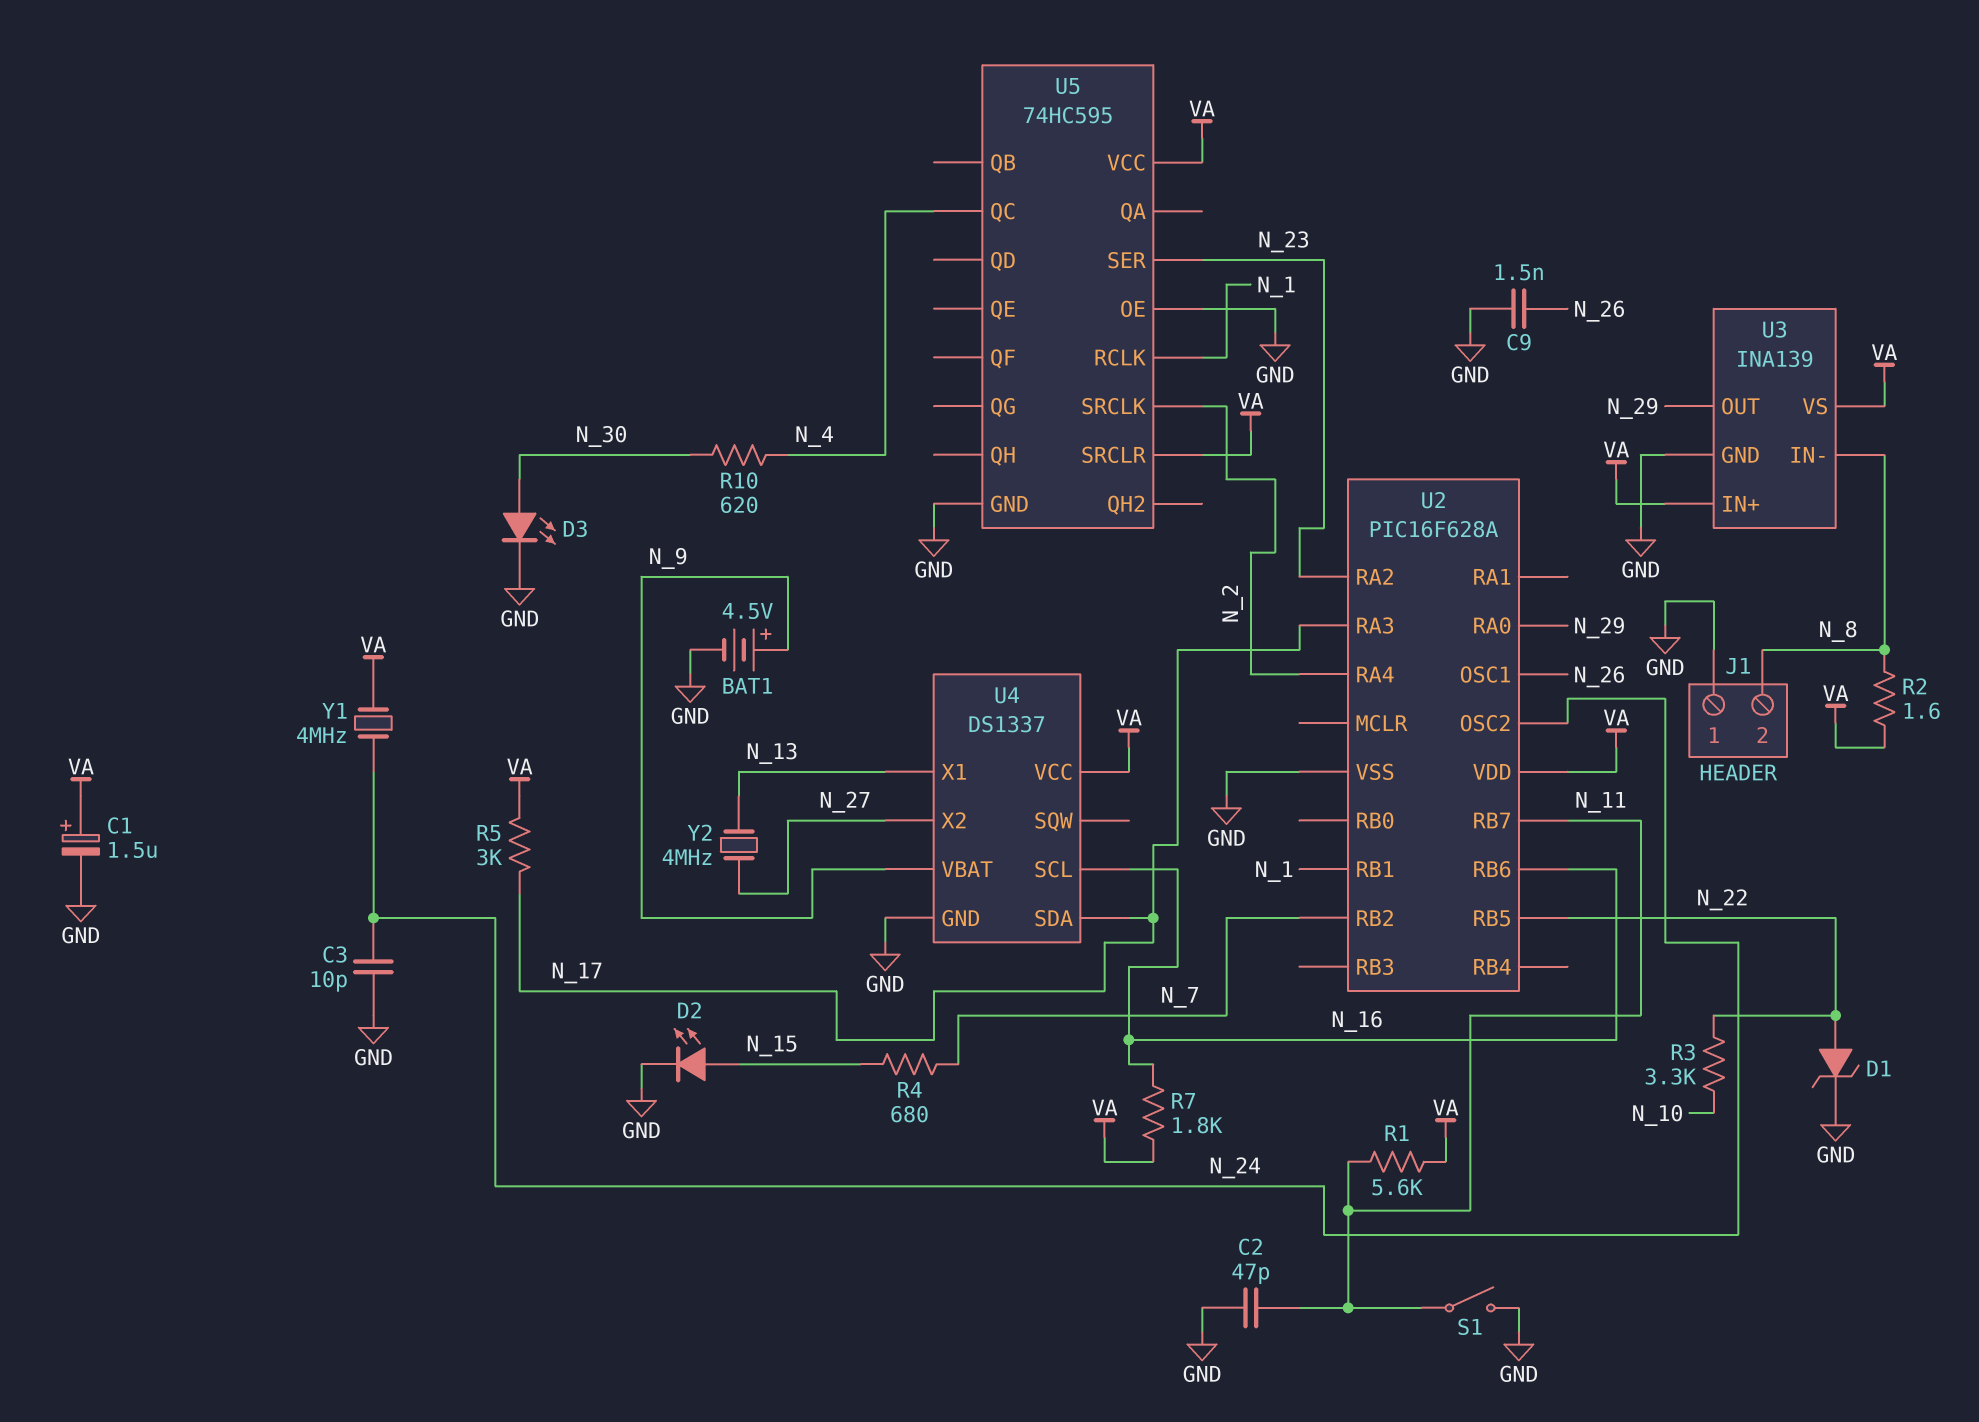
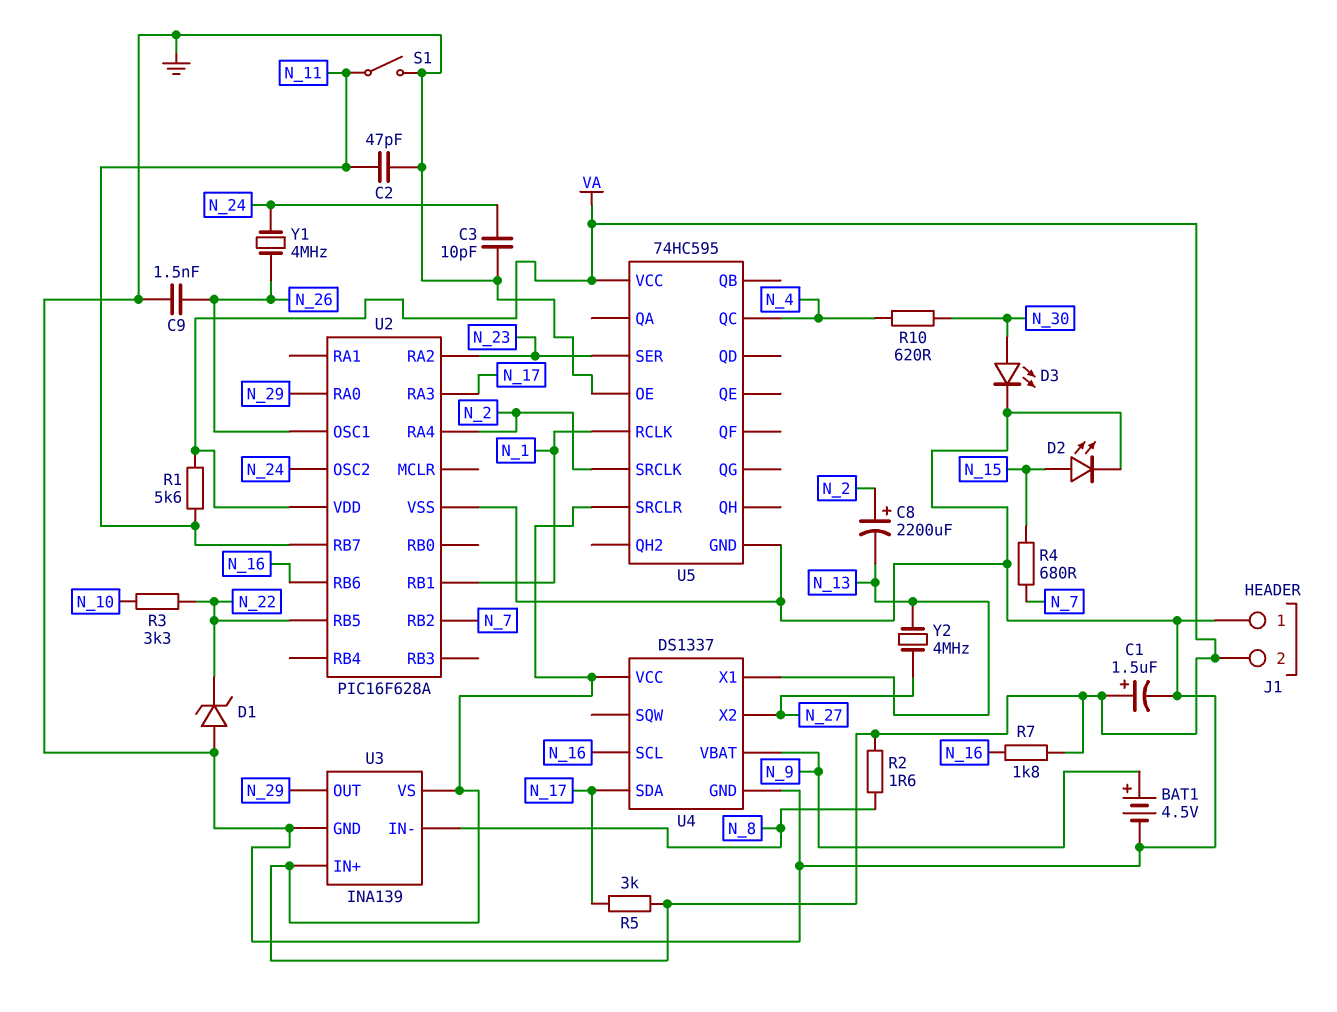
C8: none -> 2200uF (plus N_2, minus N_13)
D1: zener (A N_22, K GND) -> zener (A GND, K N_22)
J1 pin 2: N_8 -> VA
Y1: 4MHz (N_24, VA) -> 4MHz (N_24, N_26)

